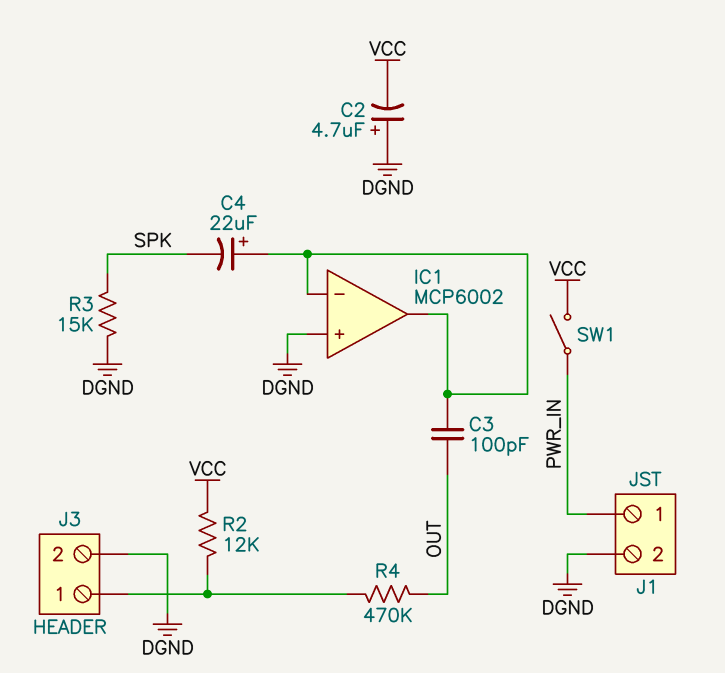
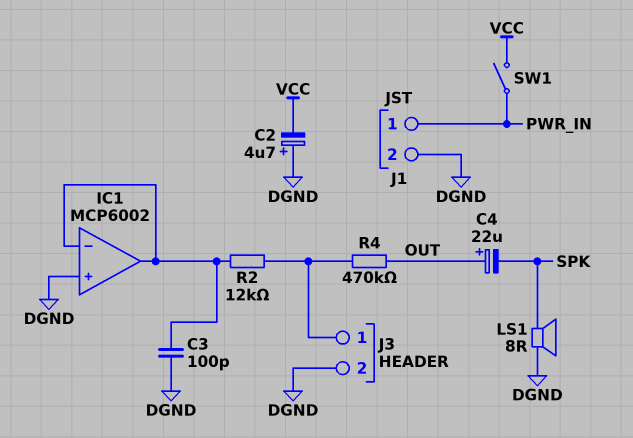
C3: 100pF (IC1/in-, OUT) -> 100pF (DGND, IC1/in-)
C4: 22uF (plus IC1/in-, minus SPK) -> 22uF (plus OUT, minus SPK)
LS1: none -> speaker 8R (DGND, SPK)
R2: 12k (J3/1, VCC) -> 12k (IC1/in-, J3/1)
R3: 15k (DGND, SPK) -> none

